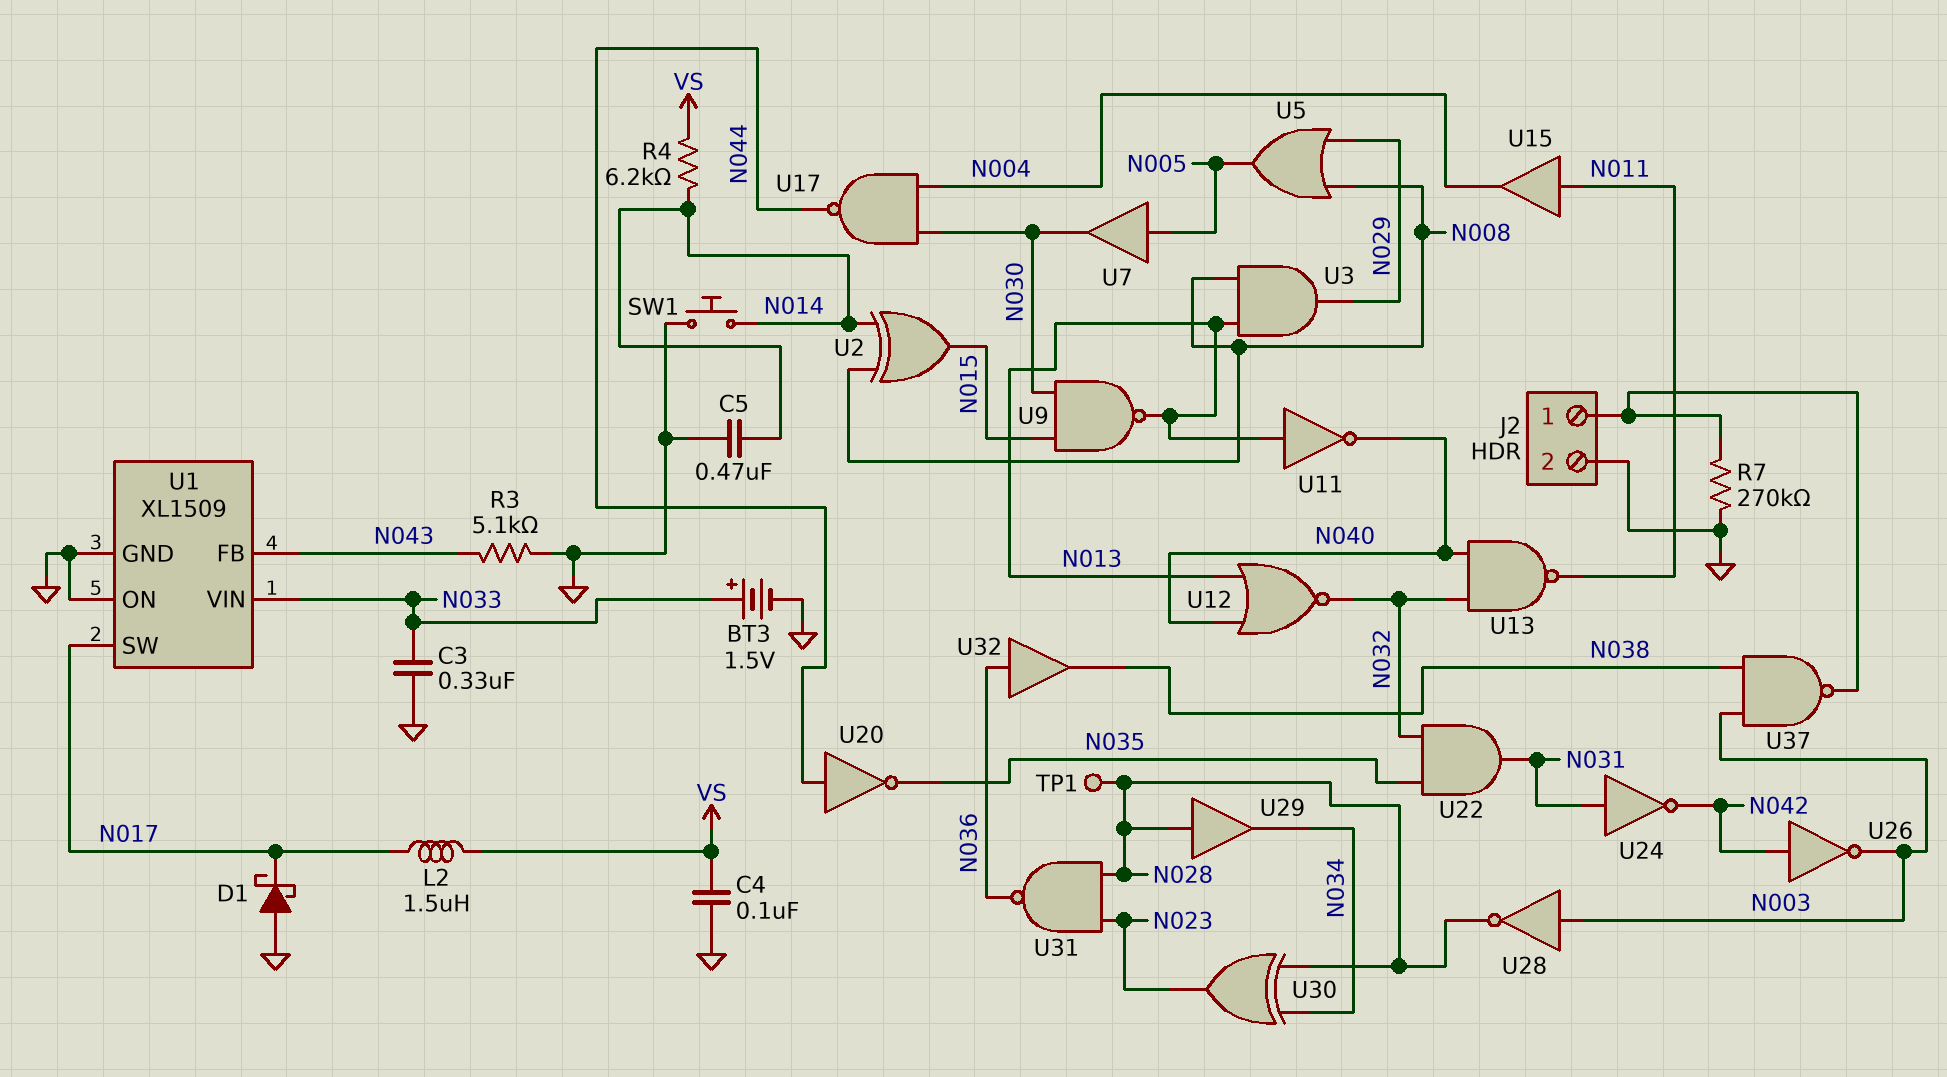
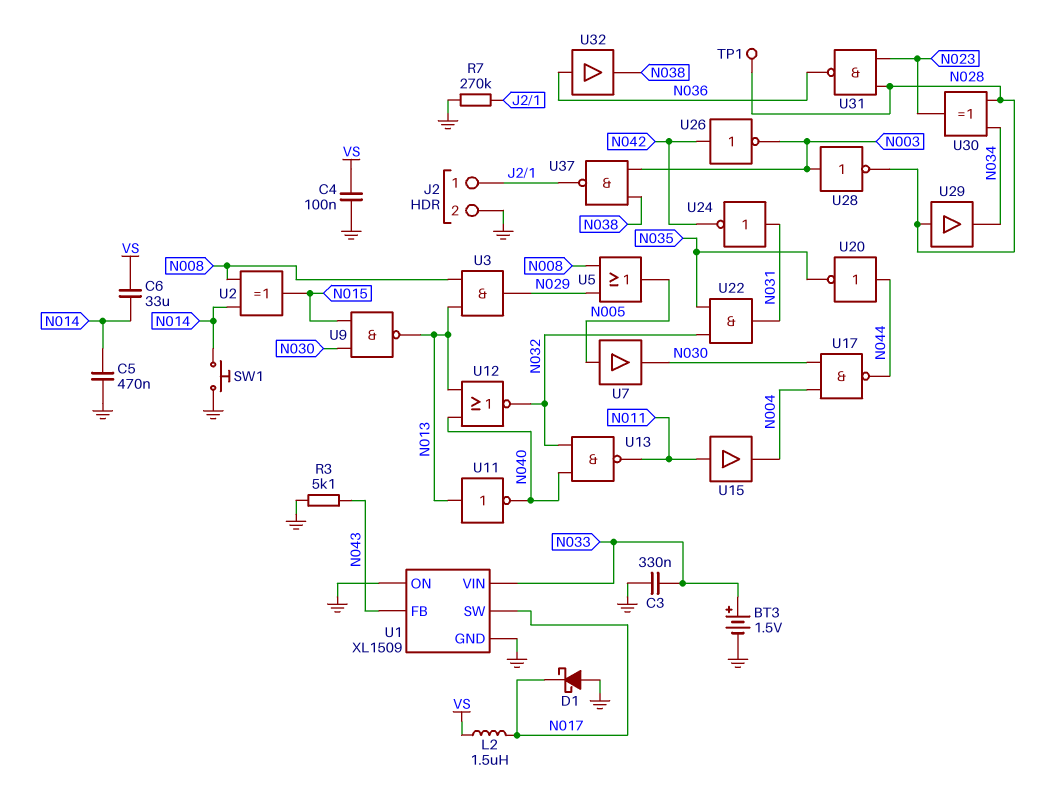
C6: none -> 33uF (N014, VS)
R4: 6.2k (N014, VS) -> none

